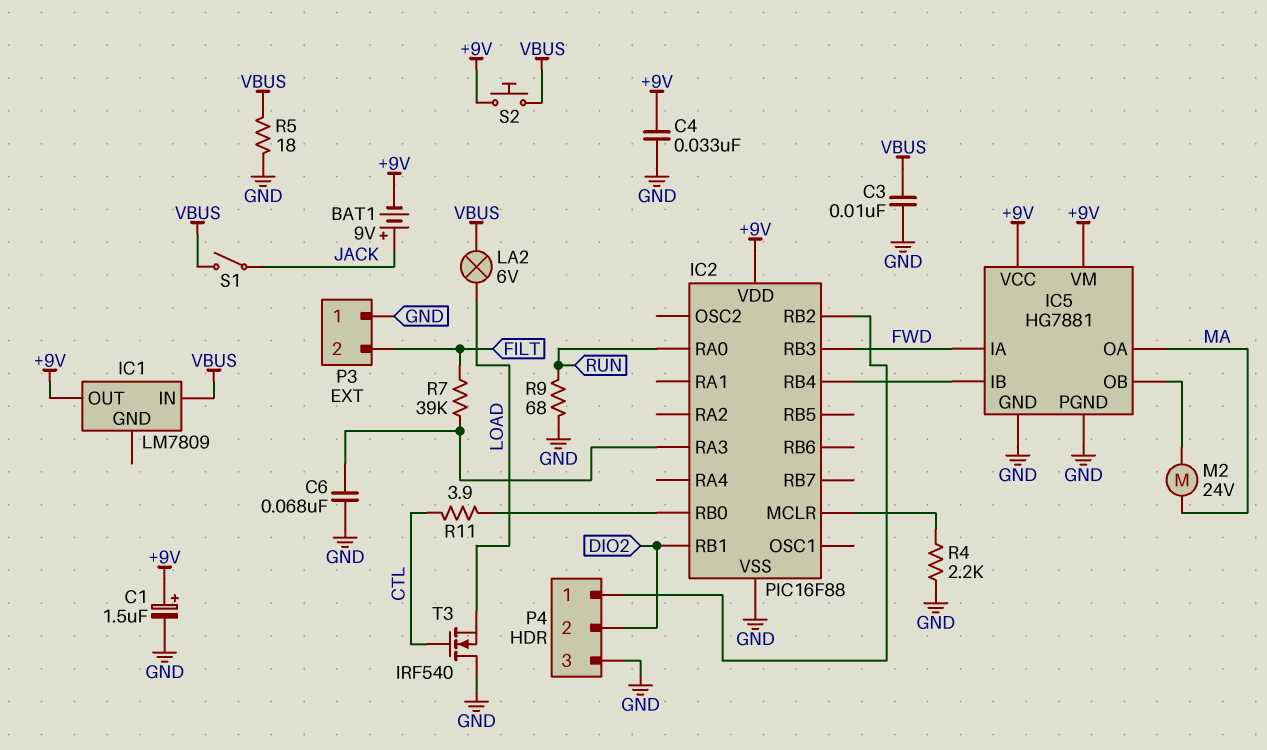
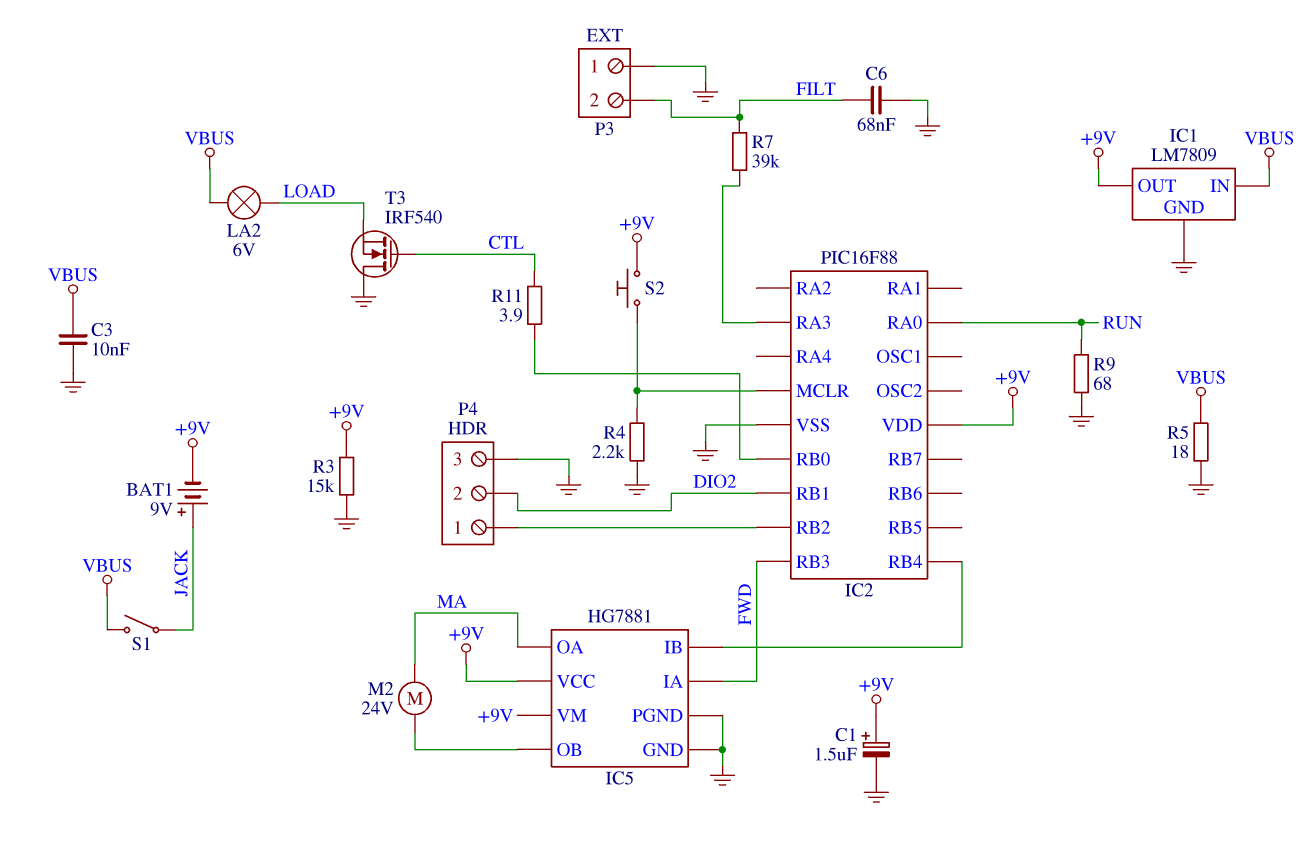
C4: 33nF (+9V, GND) -> none
C6: 68nF (GND, IC2/RA3) -> 68nF (FILT, GND)
IC1 pin GND: none -> GND
R3: none -> 15k (+9V, GND)
S2: button (+9V, VBUS) -> button (+9V, IC2/MCLR)

